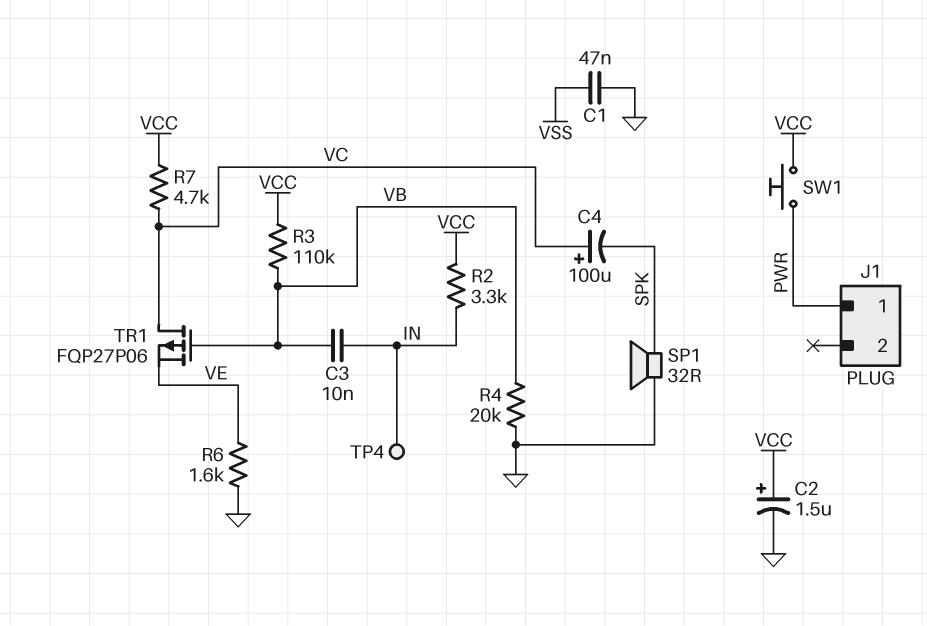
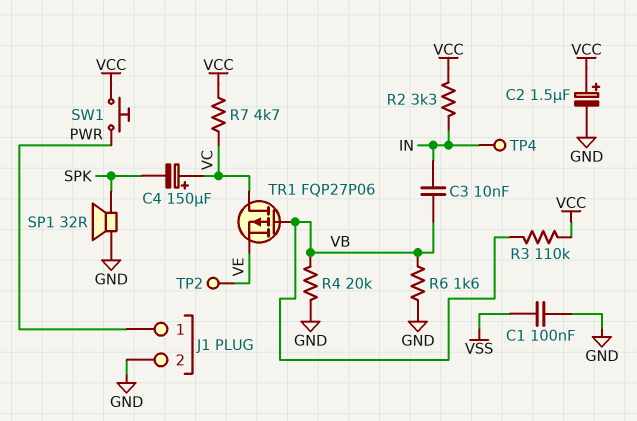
C1: 47nF (GND, VSS) -> 100nF (GND, VSS)
C4: 100uF (plus VC, minus SPK) -> 150uF (plus VC, minus SPK)
J1 pin 2: none -> GND
R6: 1.6k (GND, VE) -> 1.6k (GND, VB)
TP2: none -> test point (VE)

